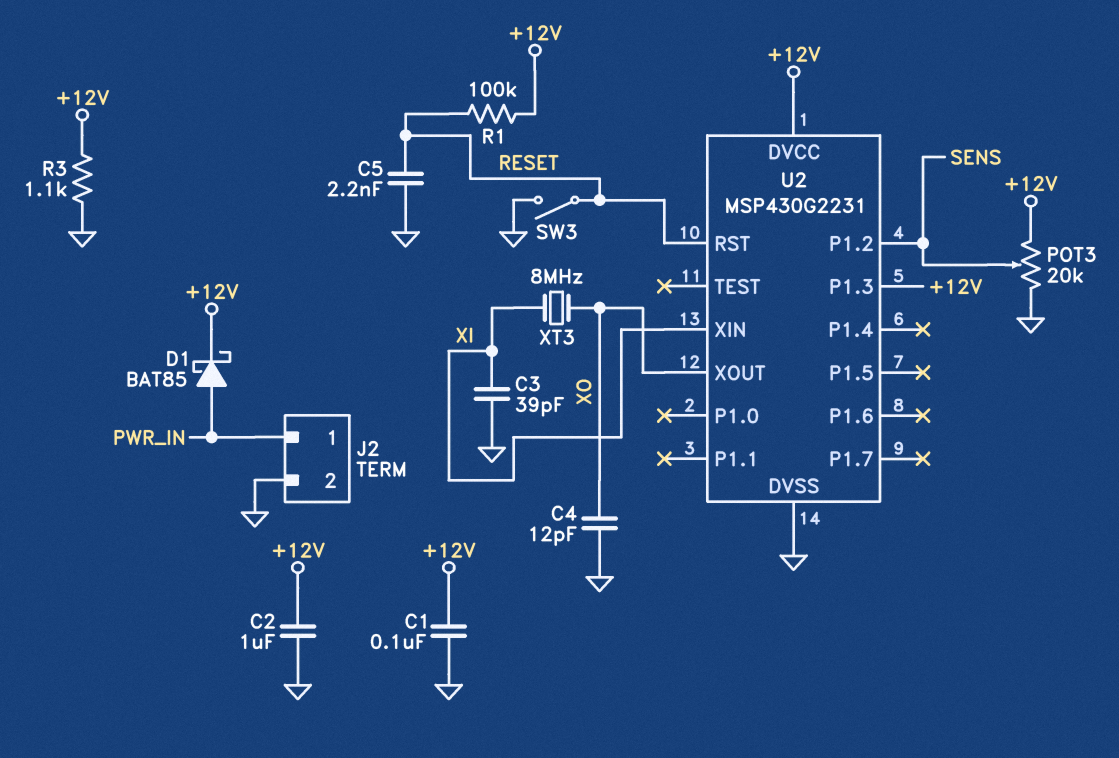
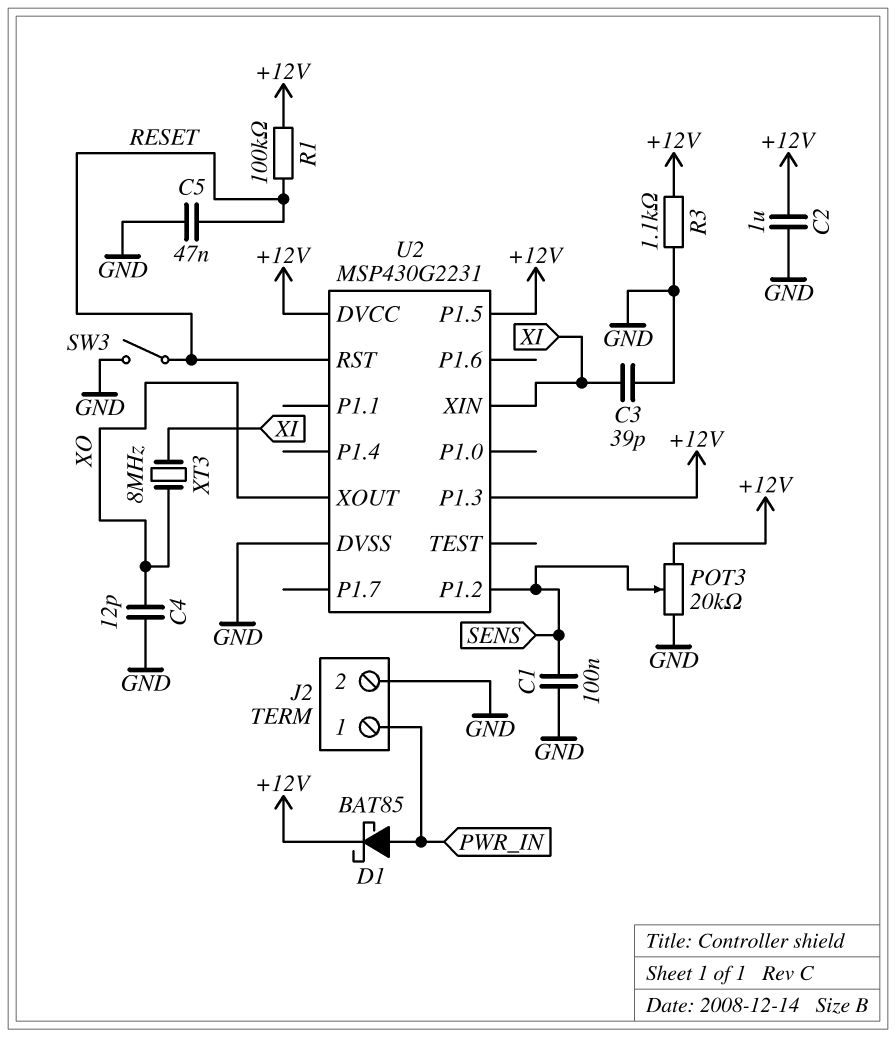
C1: 100nF (+12V, GND) -> 100nF (GND, SENS)
C5: 2.2nF (GND, RESET) -> 47nF (GND, RESET)
U2 pin P1.5: none -> +12V

